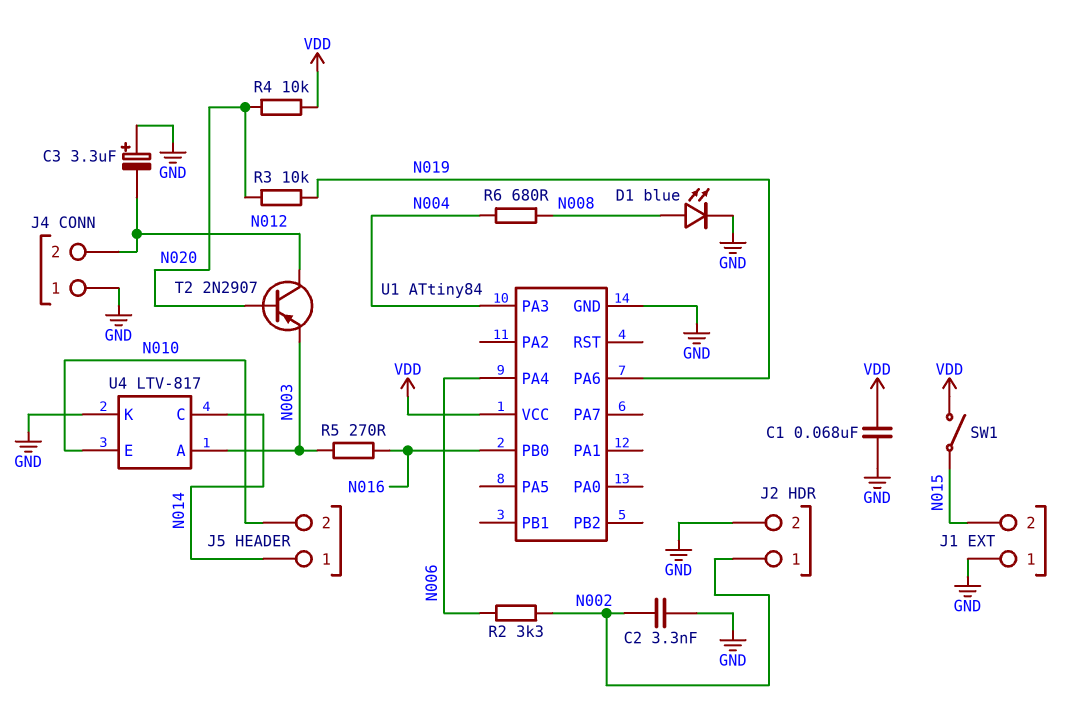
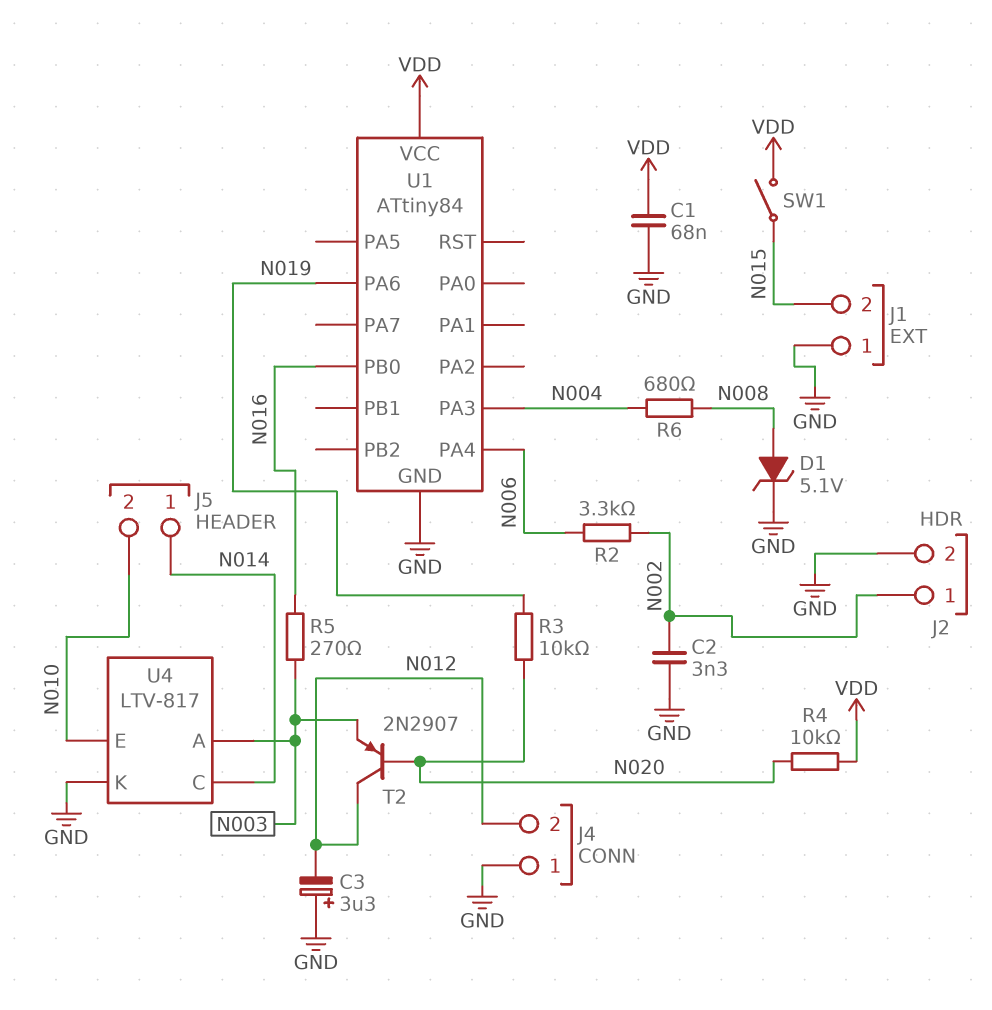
D1: LED blue (A N008, K GND) -> zener 5.1V (A N008, K GND)

